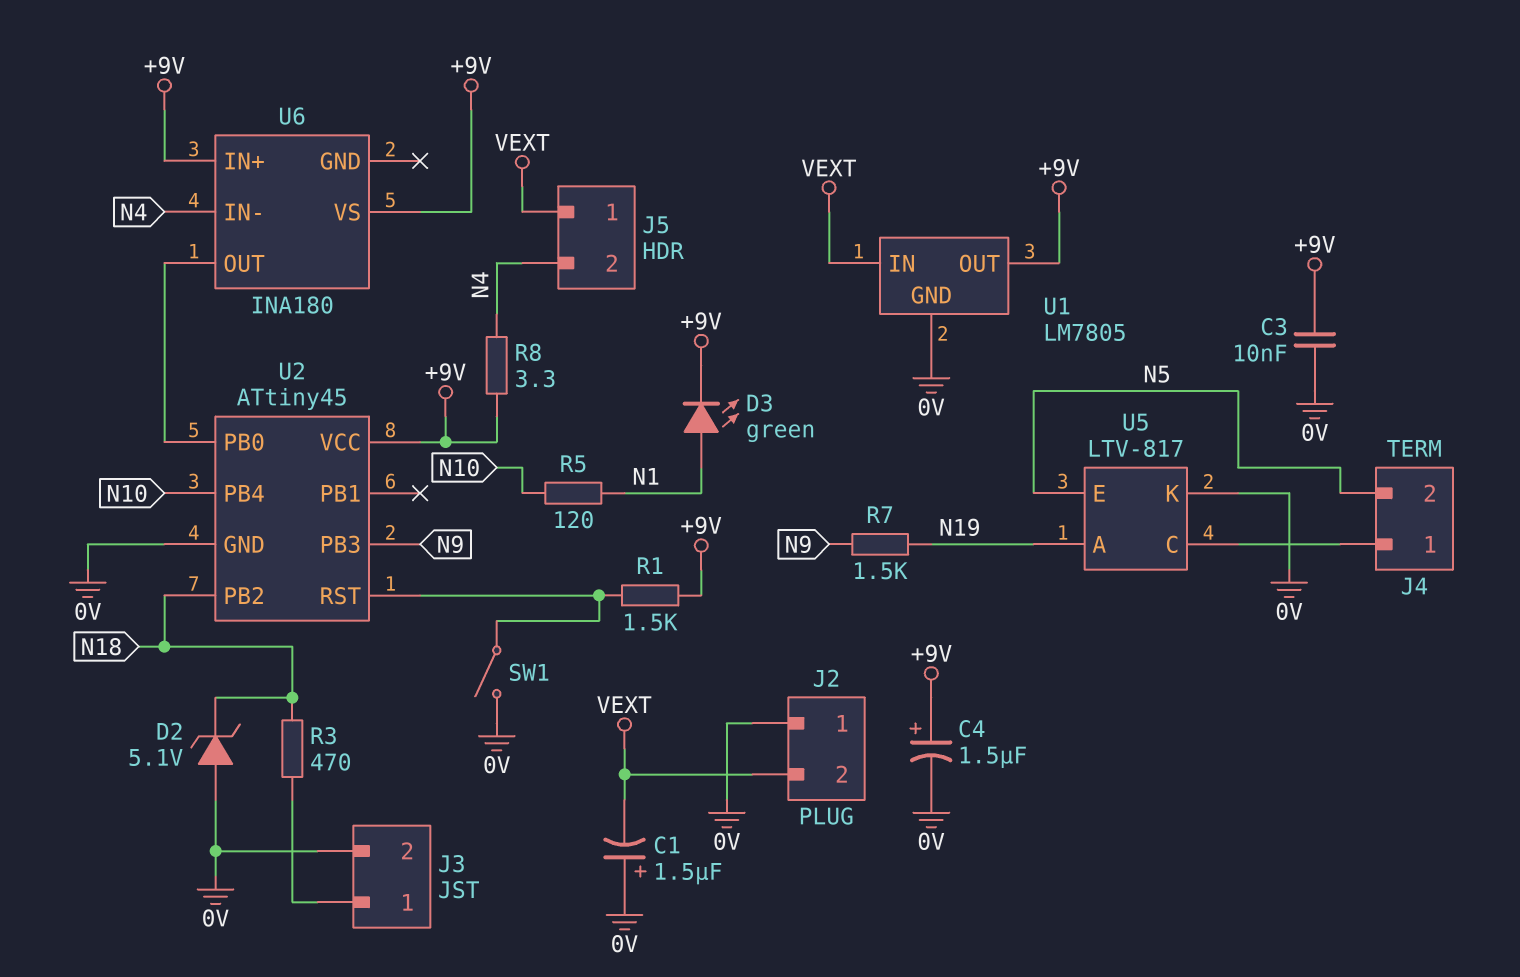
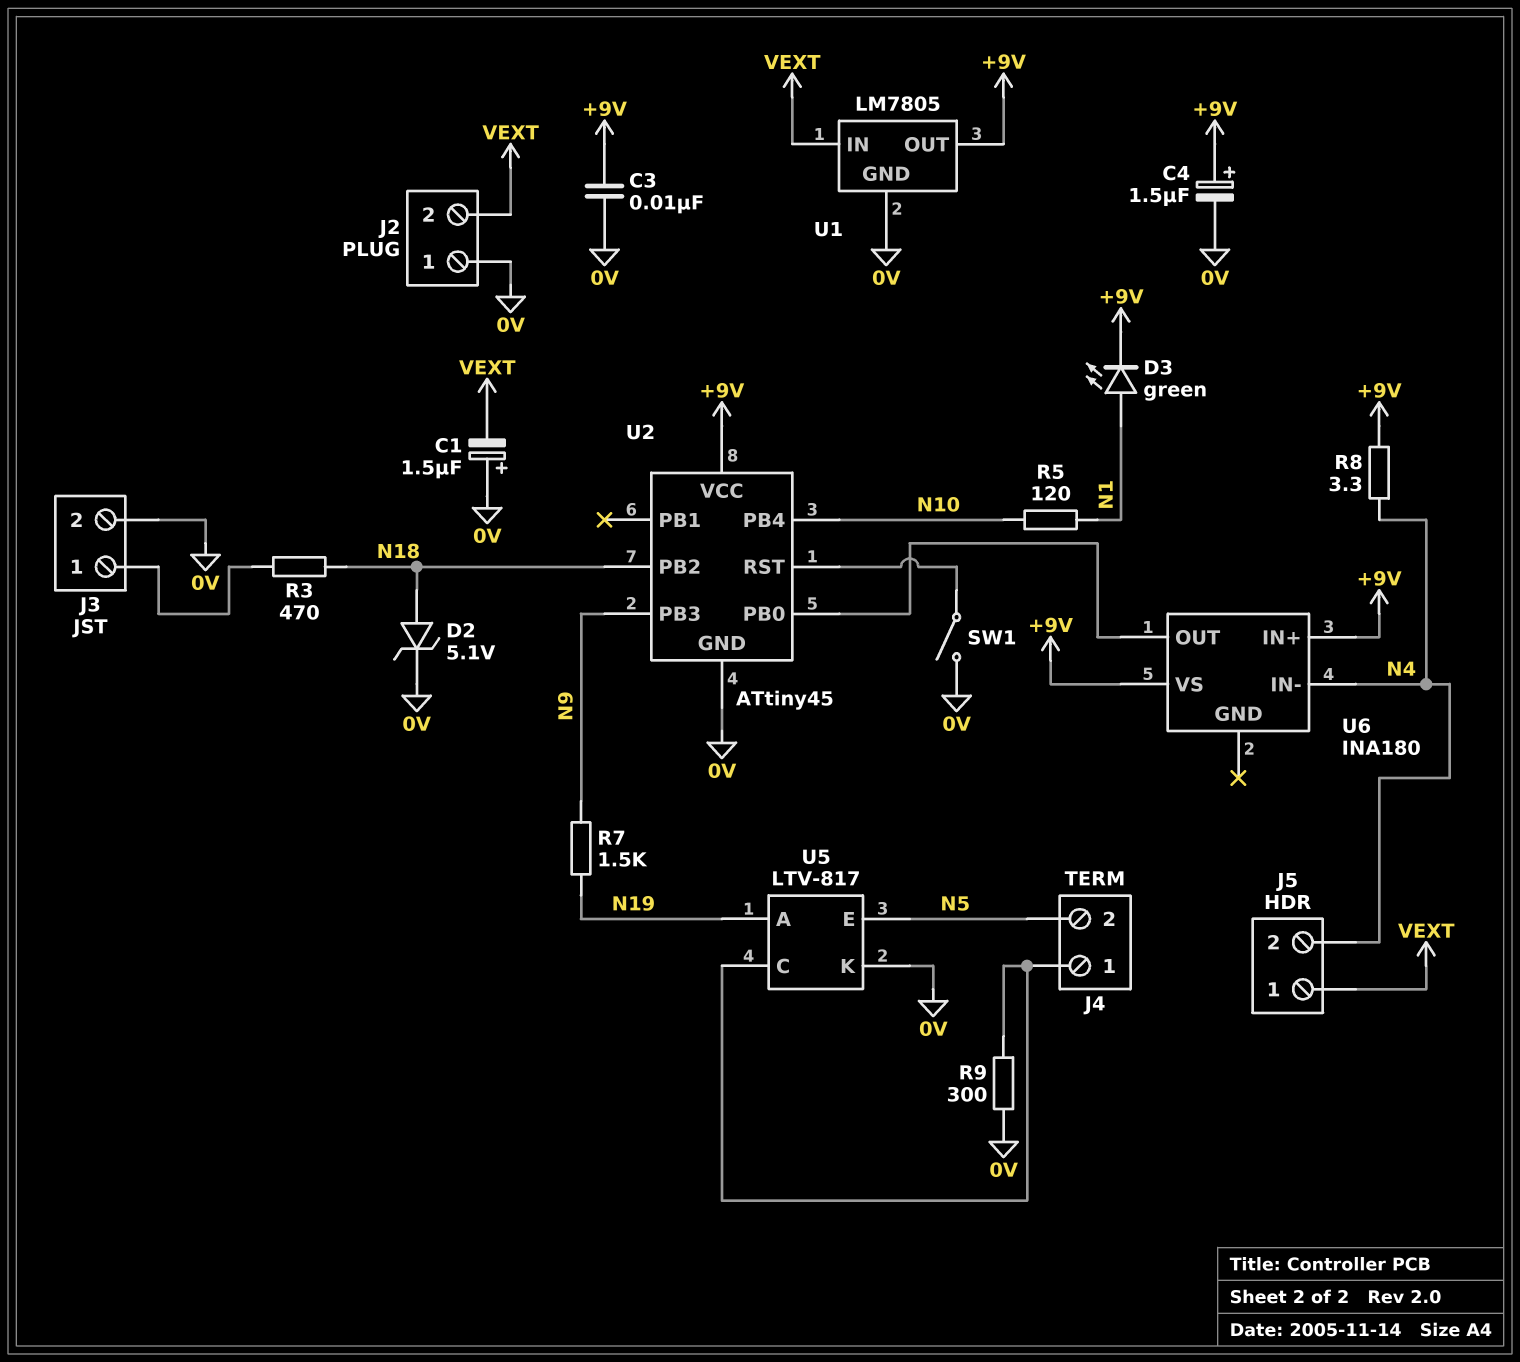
D2: zener 5.1V (A 0V, K N18) -> zener 5.1V (A N18, K 0V)
R1: 1.5k (+9V, U2/RST) -> none
R9: none -> 300 (0V, J4/1)

